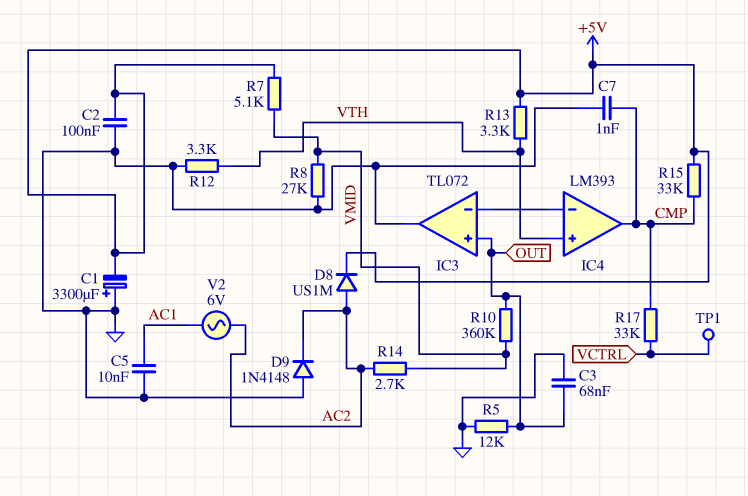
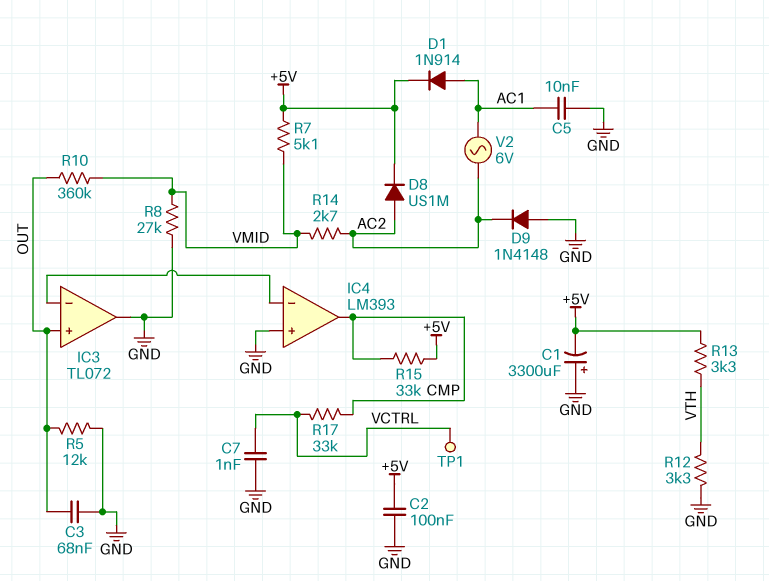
C7: 1nF (CMP, GND) -> 1nF (GND, VCTRL)
D1: none -> diode 1N914 (A AC1, K +5V)
IC4 pin in+: VTH -> GND

